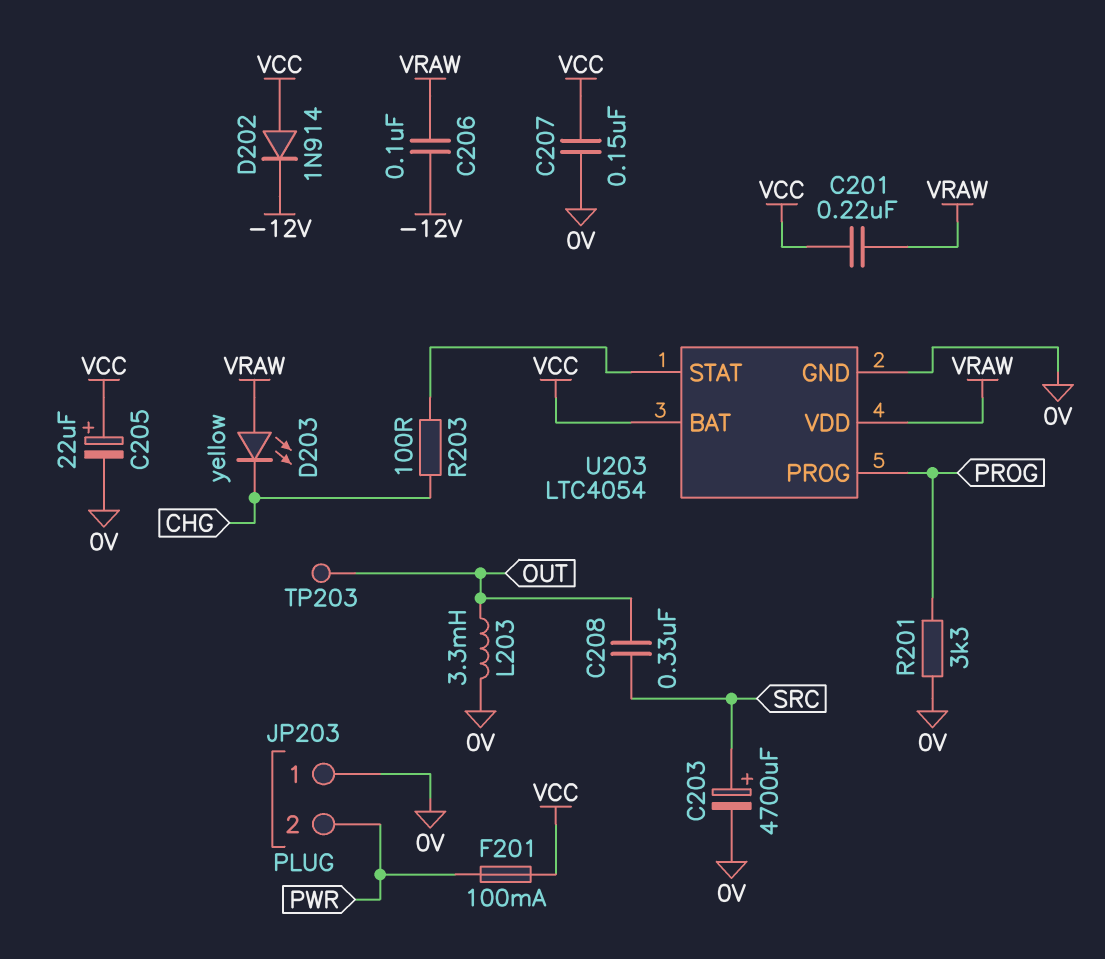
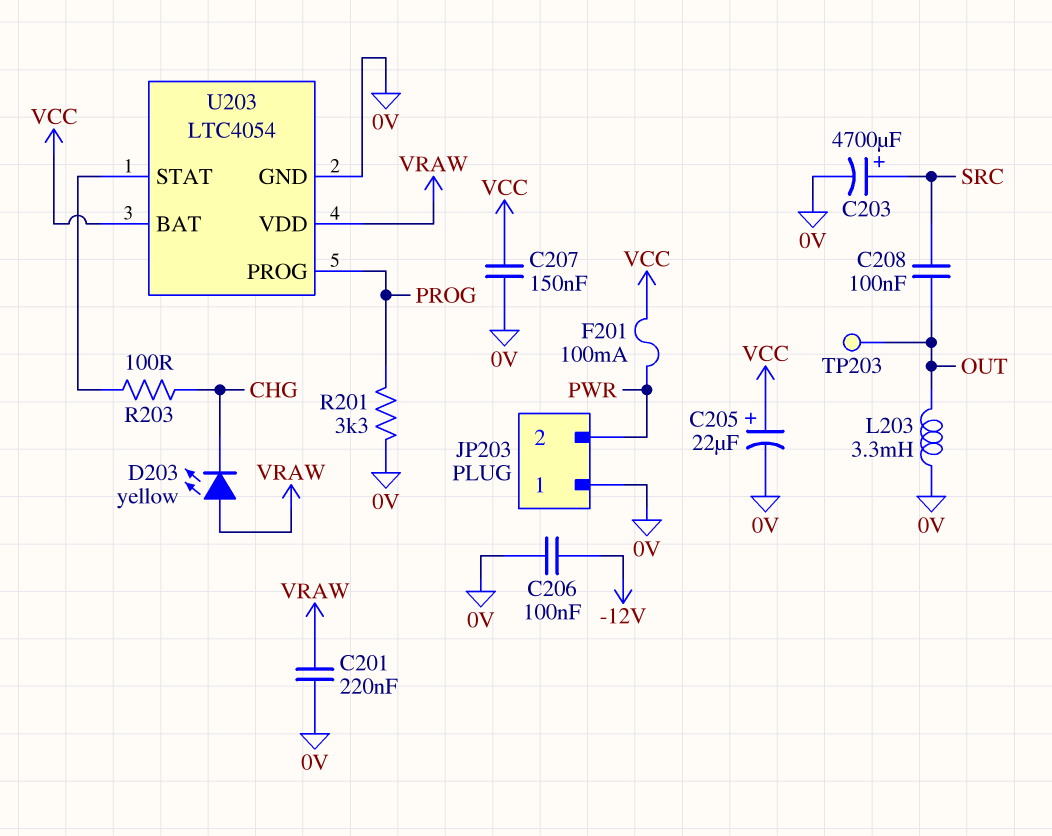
C201: 220nF (VCC, VRAW) -> 220nF (0V, VRAW)
C206: 100nF (-12V, VRAW) -> 100nF (-12V, 0V)
C208: 330nF (OUT, SRC) -> 100nF (OUT, SRC)
D202: diode 1N914 (A VCC, K -12V) -> none

